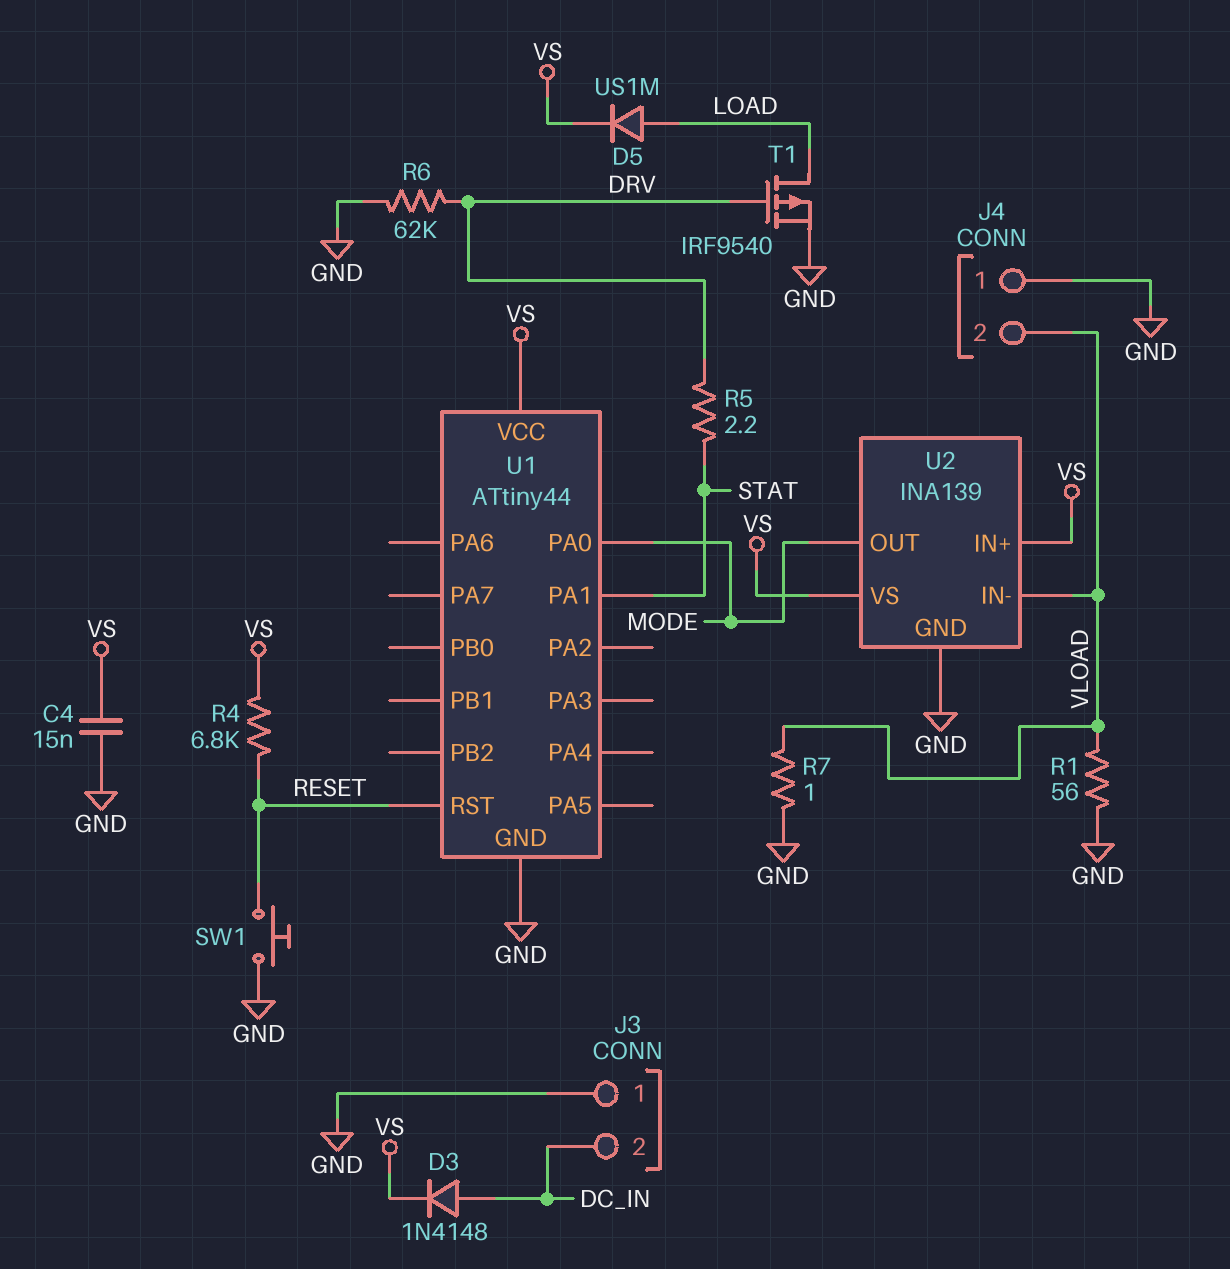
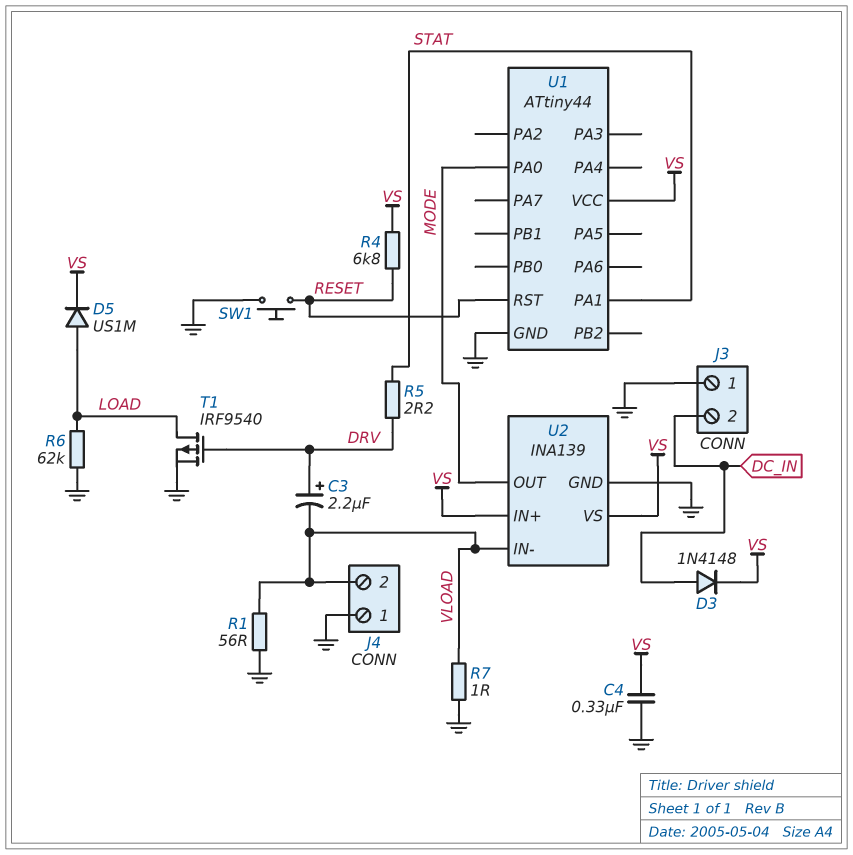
C3: none -> 2.2uF (plus DRV, minus VLOAD)
C4: 15nF (GND, VS) -> 330nF (GND, VS)
R6: 62k (DRV, GND) -> 62k (GND, LOAD)

